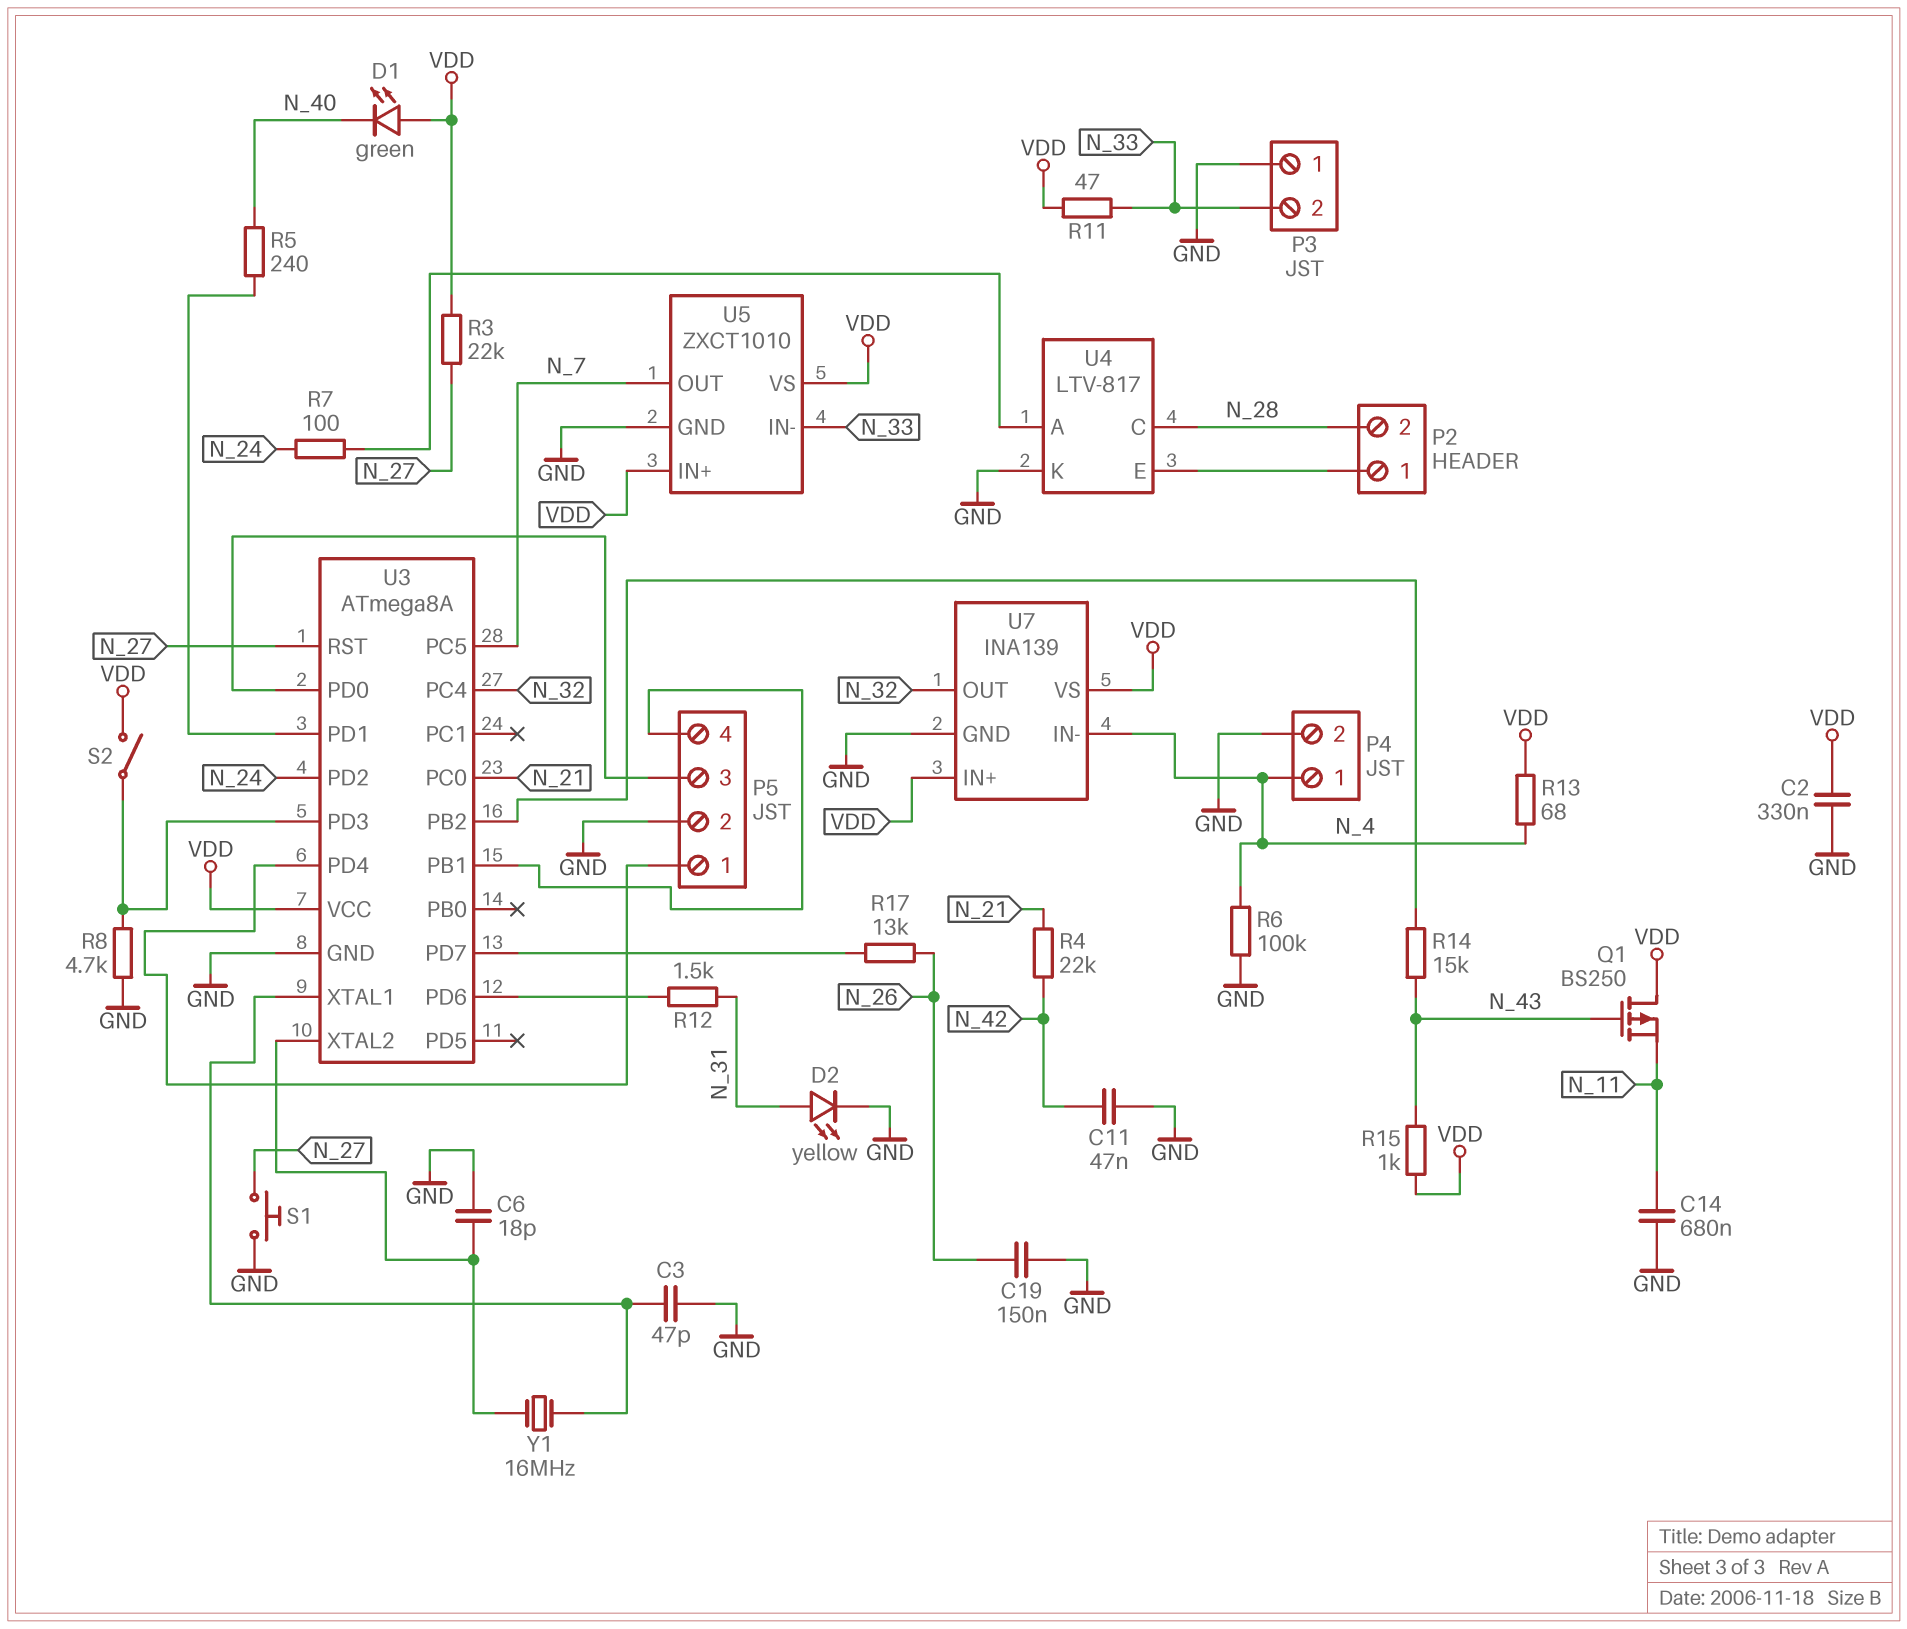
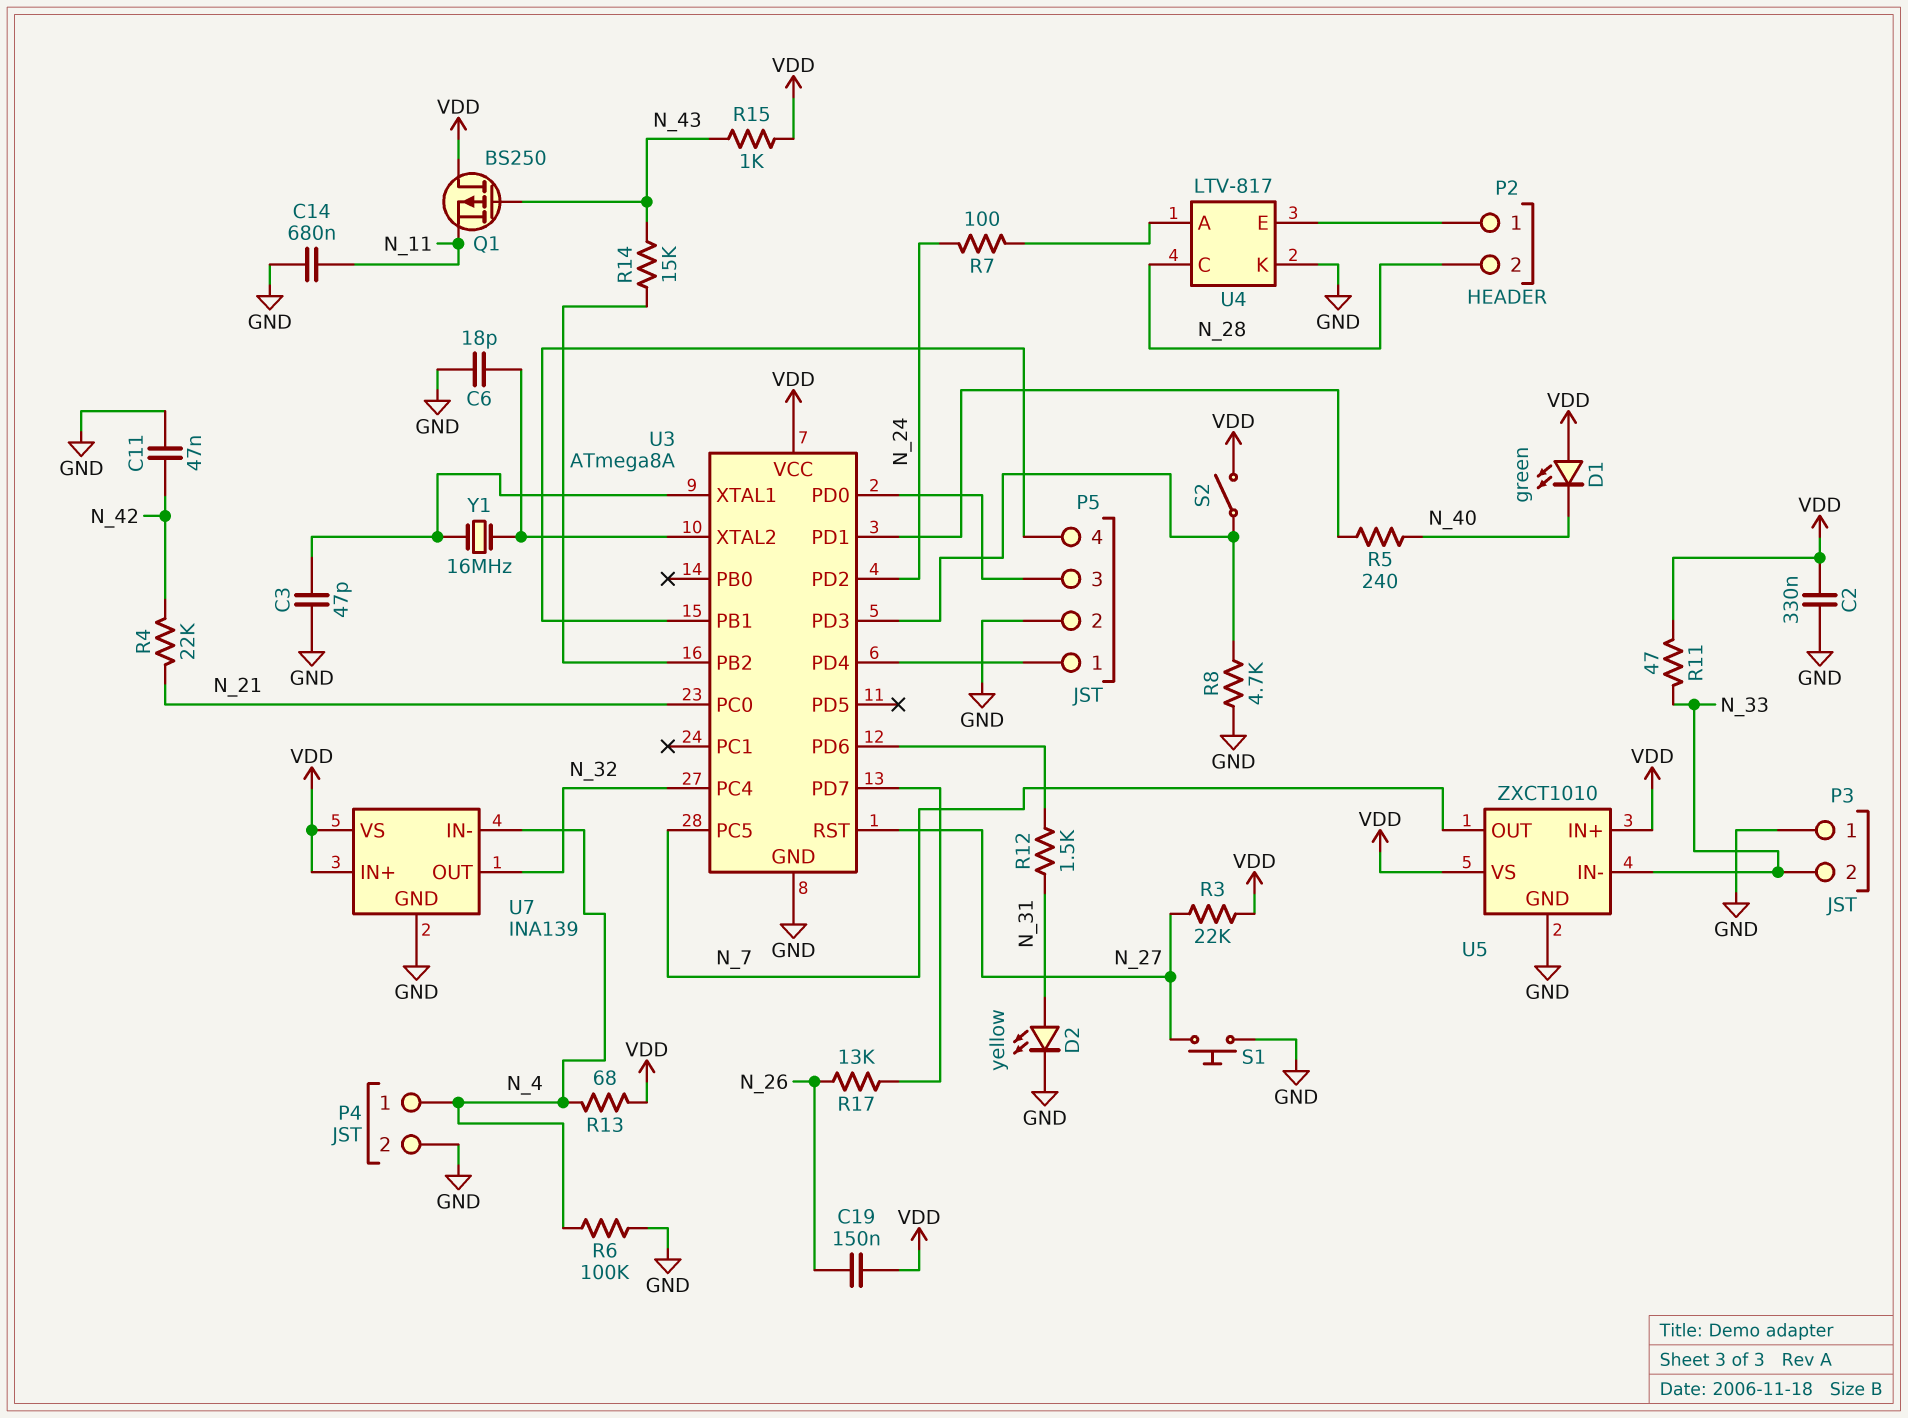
C19: 150nF (GND, N_26) -> 150nF (N_26, VDD)

